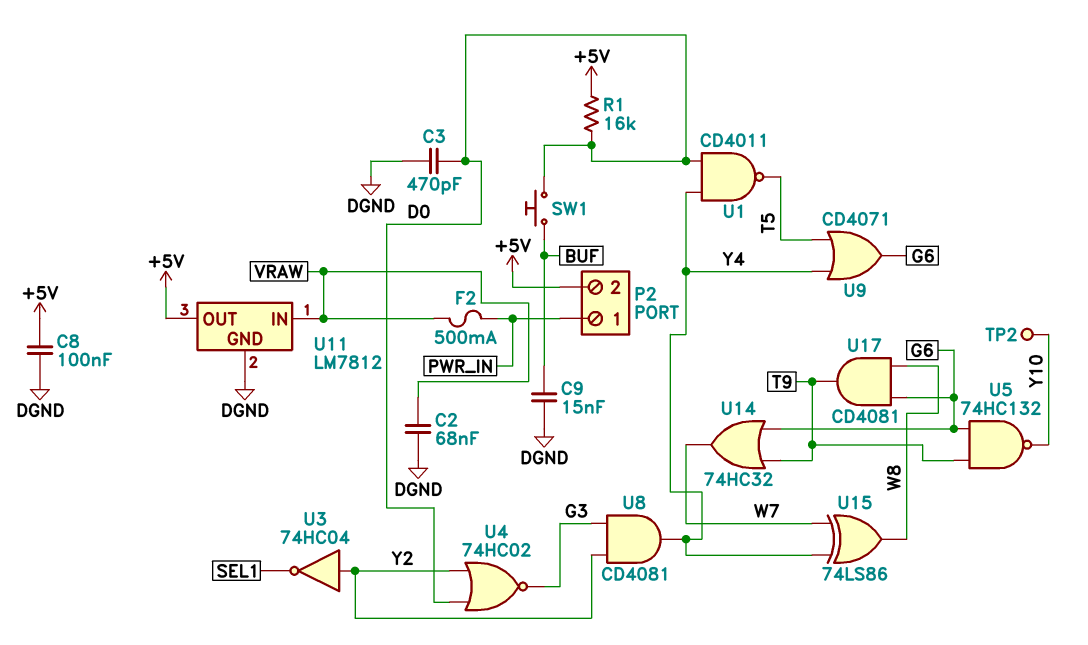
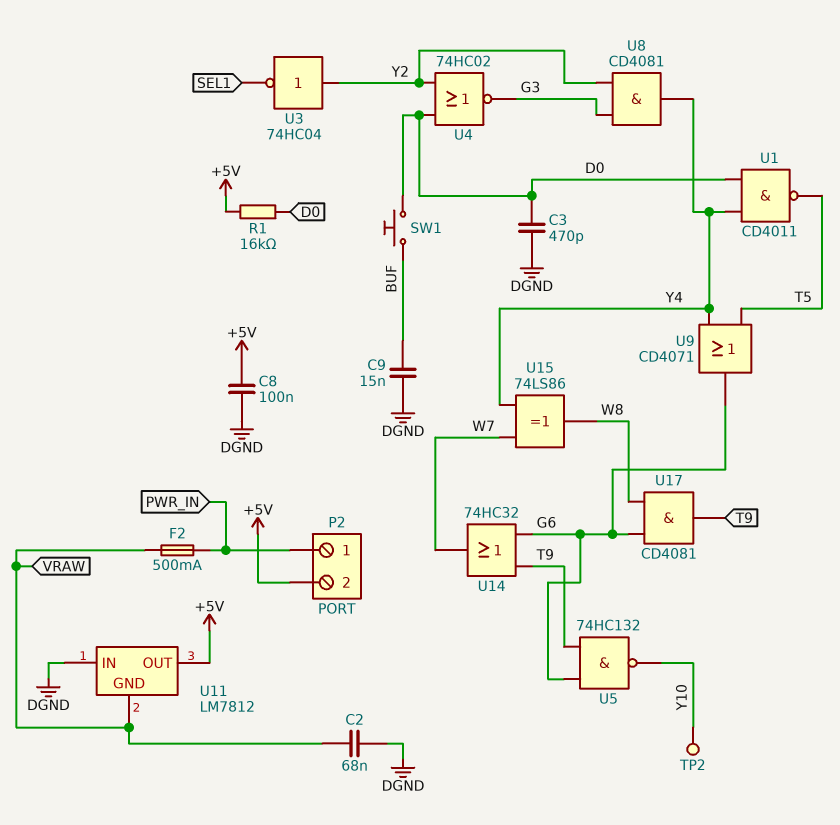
U11 pin GND: DGND -> VRAW
U11 pin IN: VRAW -> DGND

